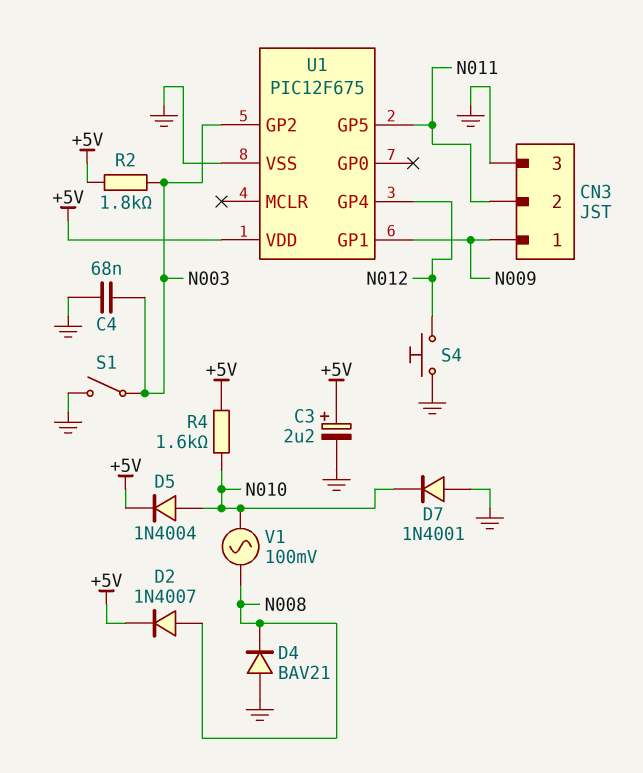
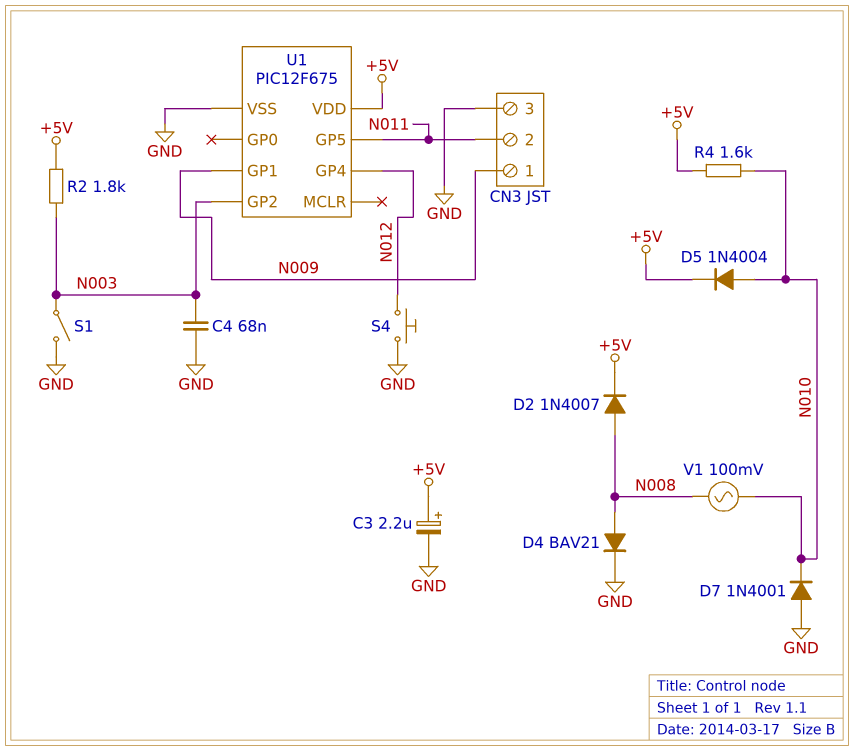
D4: diode BAV21 (A GND, K N008) -> diode BAV21 (A N008, K GND)

